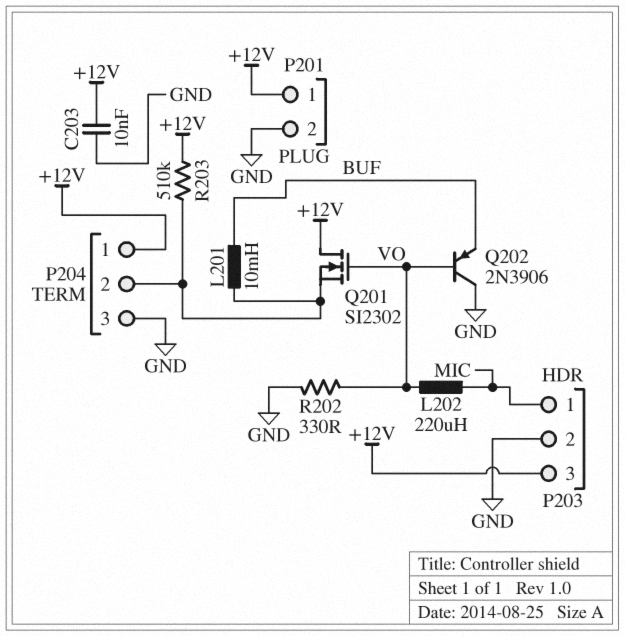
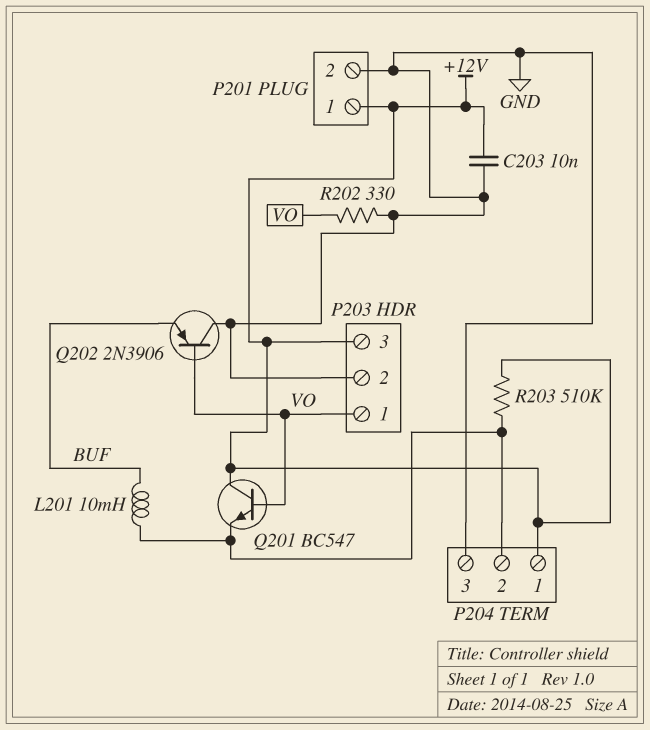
L202: 220uH (MIC, VO) -> none
P203 pin 1: MIC -> VO
Q201: NMOS SI2302 (G VO, D +12V, S P204/2) -> NPN BC547 (B VO, C +12V, E P204/2)

